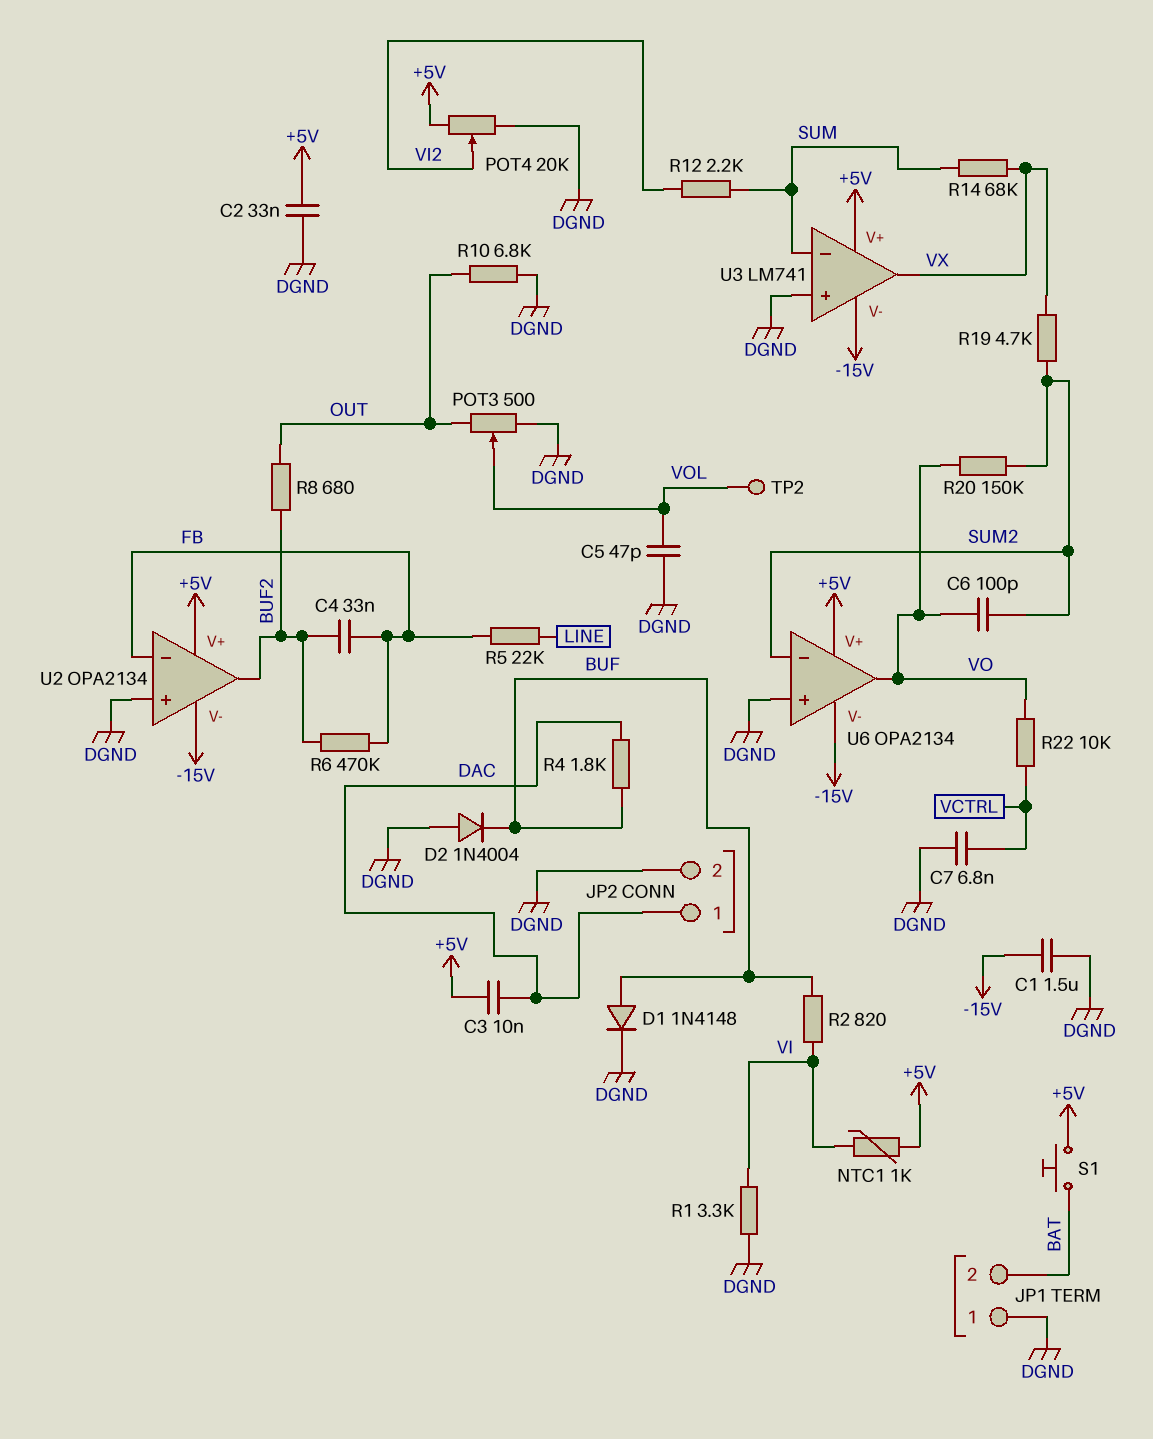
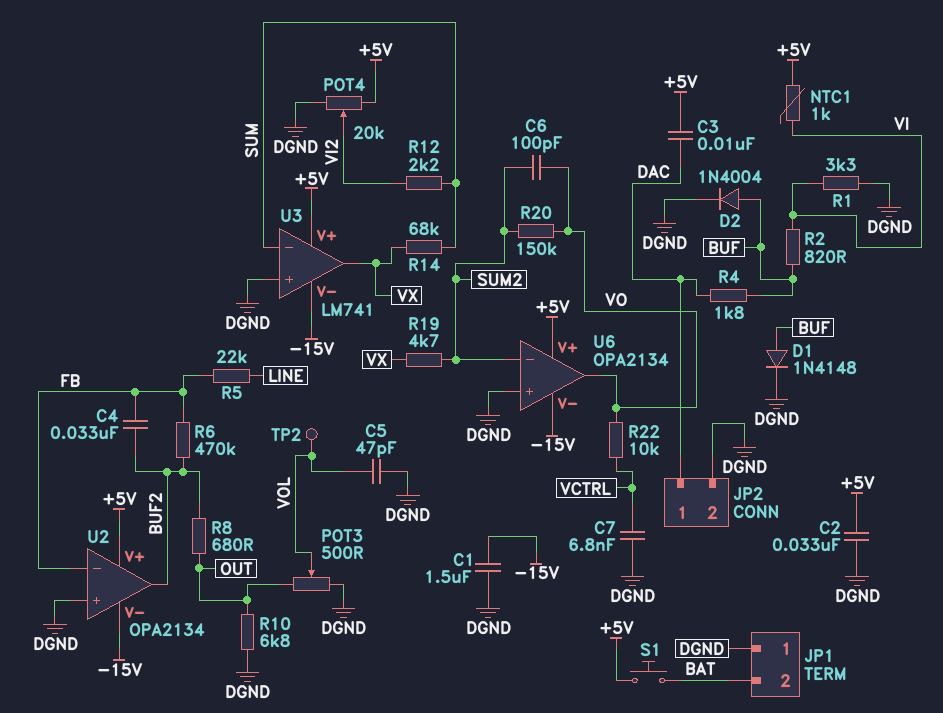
D2: diode 1N4004 (A DGND, K BUF) -> diode 1N4004 (A BUF, K DGND)

